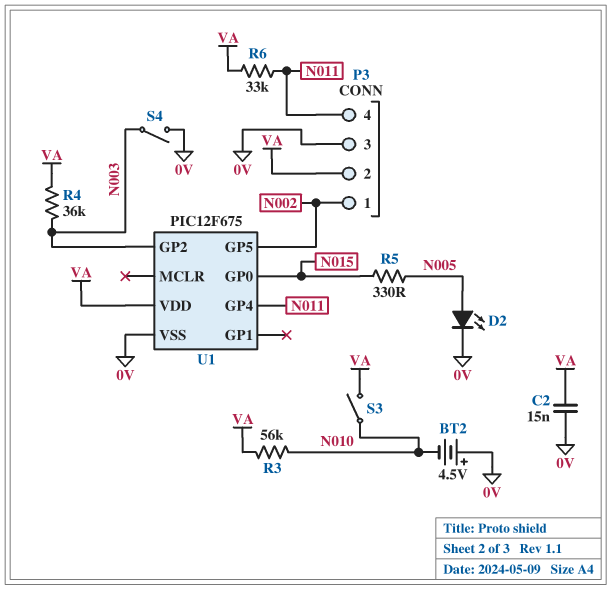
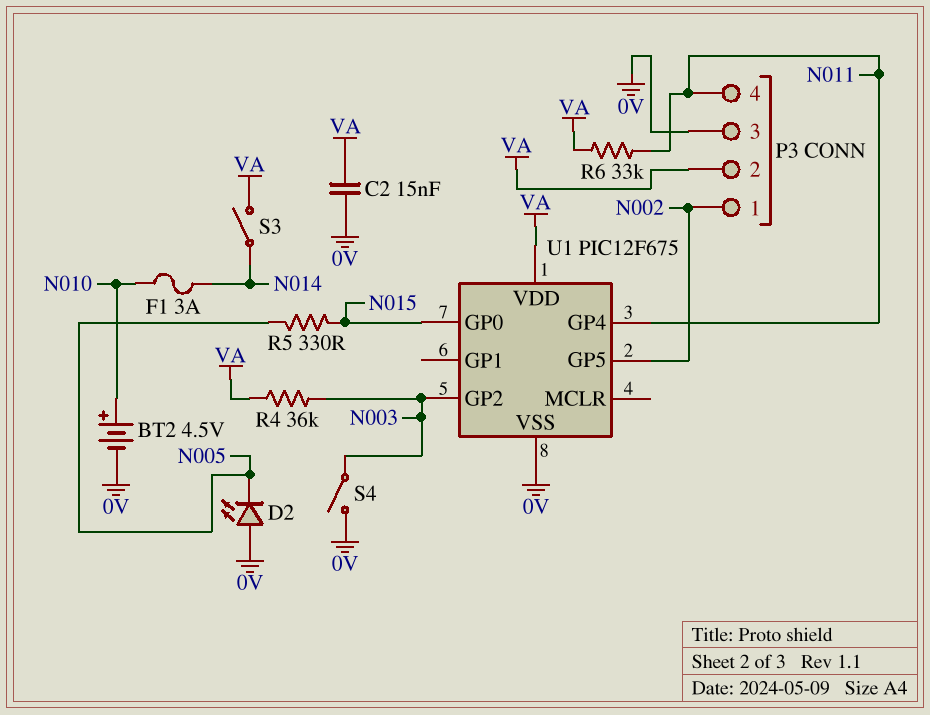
BT2: 4.5V (plus 0V, minus N010) -> 4.5V (plus N010, minus 0V)
D2: LED (A N005, K 0V) -> LED (A 0V, K N005)
F1: none -> 3A (N010, N014)
R3: 56k (N010, VA) -> none
S3: switch (N010, VA) -> switch (N014, VA)

